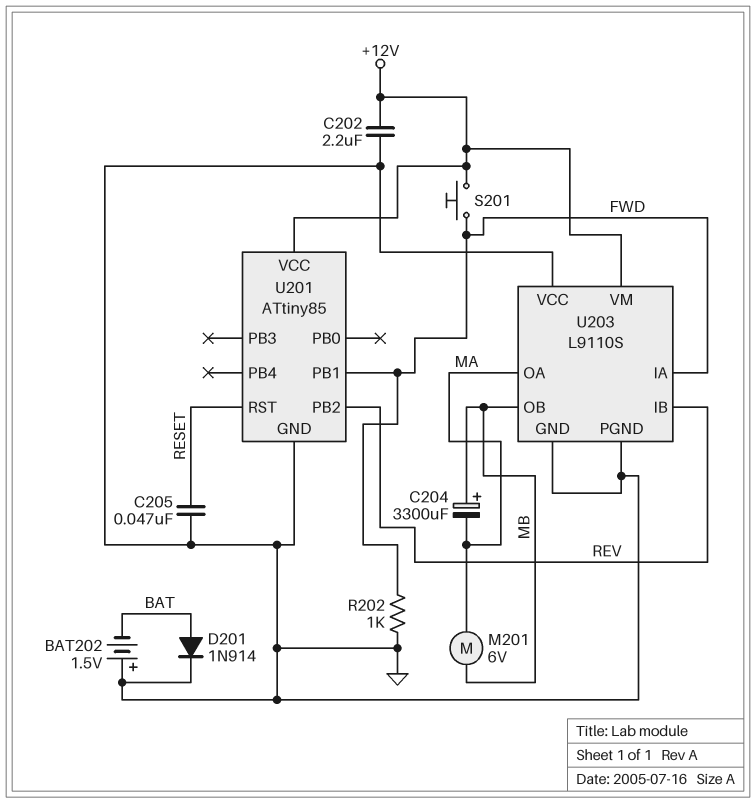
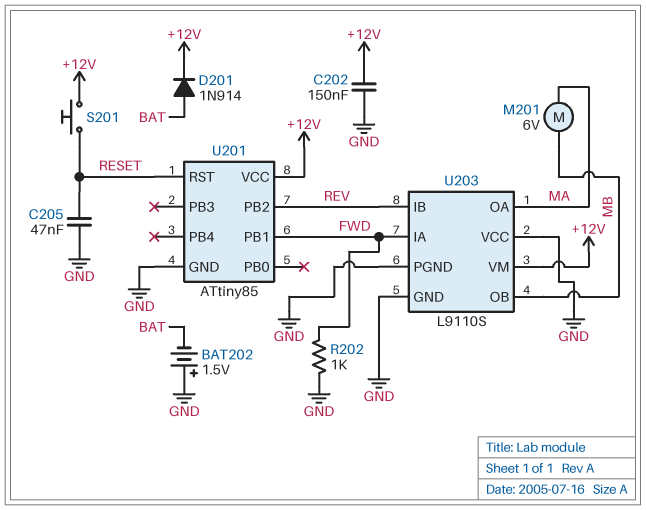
C202: 2.2uF (+12V, GND) -> 150nF (+12V, GND)
C204: 3300uF (plus MB, minus MA) -> none
D201: diode 1N914 (A BAT, K GND) -> diode 1N914 (A BAT, K +12V)
S201: button (+12V, FWD) -> button (+12V, RESET)

